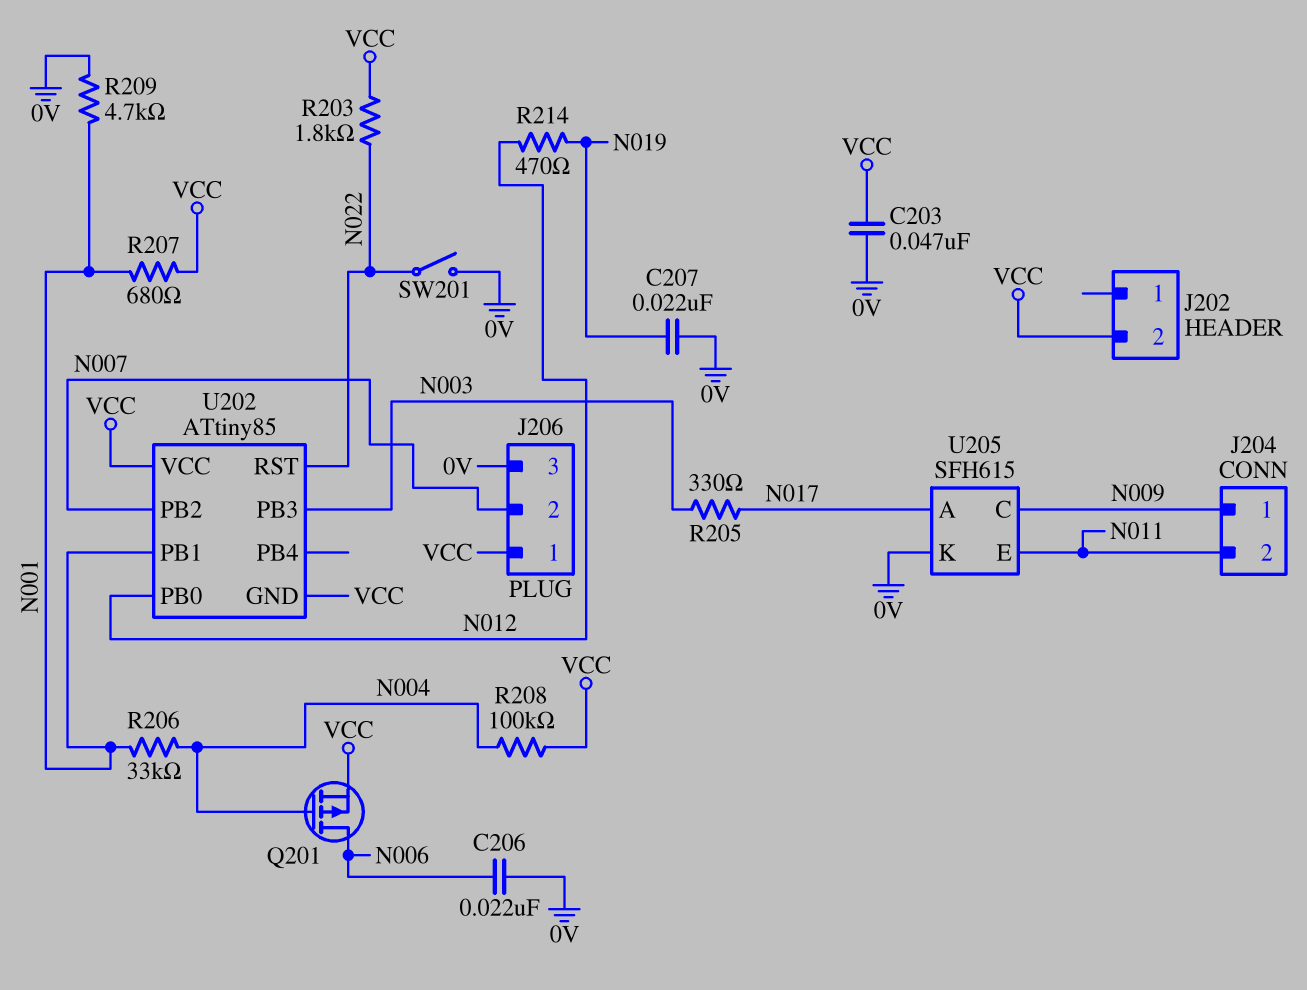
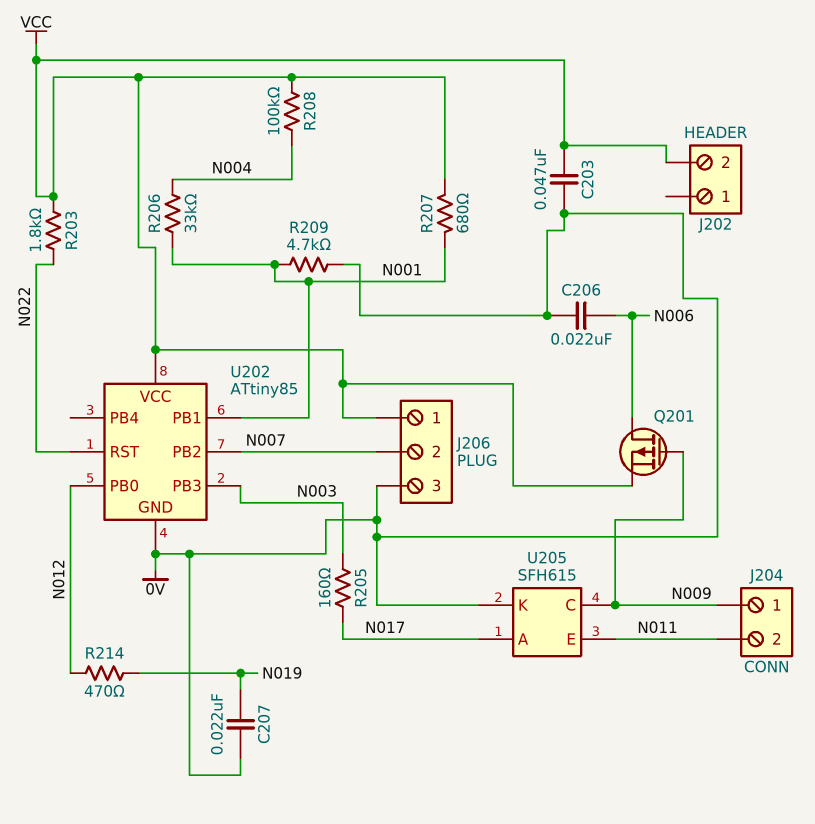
Q201: PMOS (G N004, D N006, S VCC) -> PMOS (G N009, D N006, S VCC)
R205: 330 (N003, N017) -> 160 (N003, N017)
SW201: switch (0V, N022) -> none
U202 pin GND: VCC -> 0V

